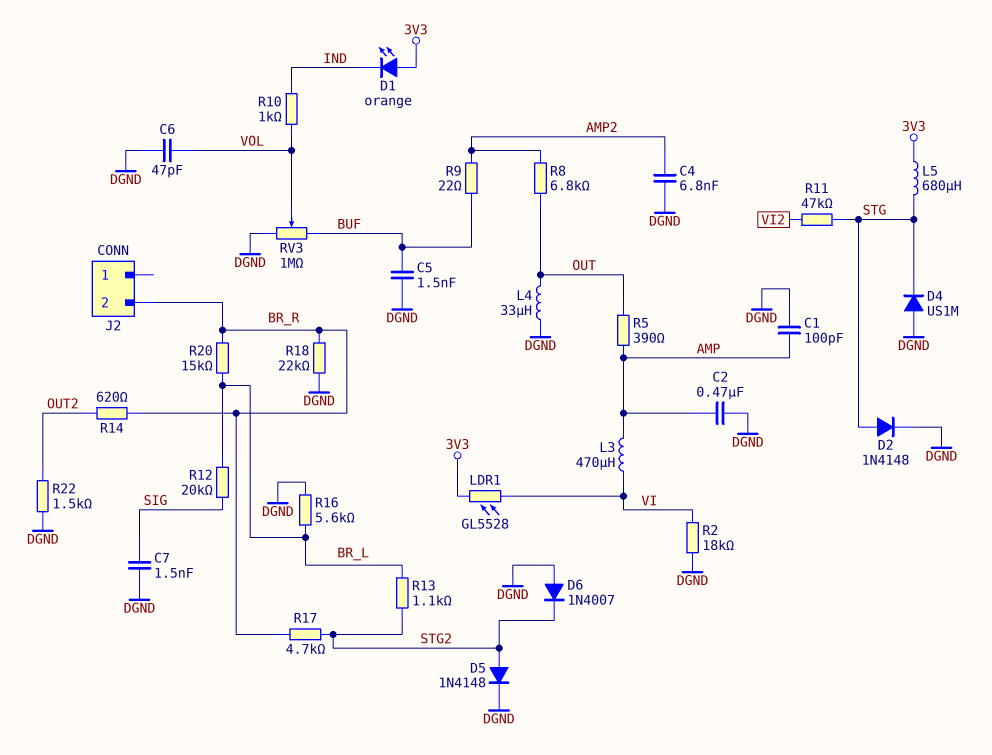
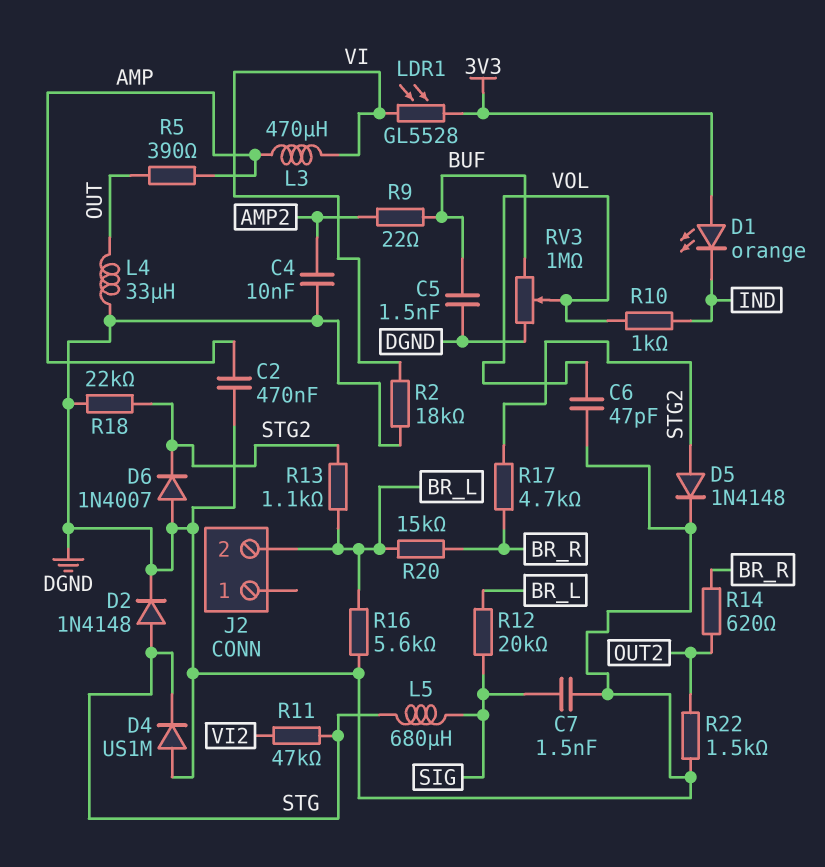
C1: 100pF (AMP, DGND) -> none
C4: 6.8nF (AMP2, DGND) -> 10nF (AMP2, DGND)
J2 pin 2: BR_R -> BR_L
L5: 680uH (3V3, STG) -> 680uH (SIG, STG)
R8: 6.8k (AMP2, OUT) -> none
R18: 22k (BR_R, DGND) -> 22k (DGND, STG2)

